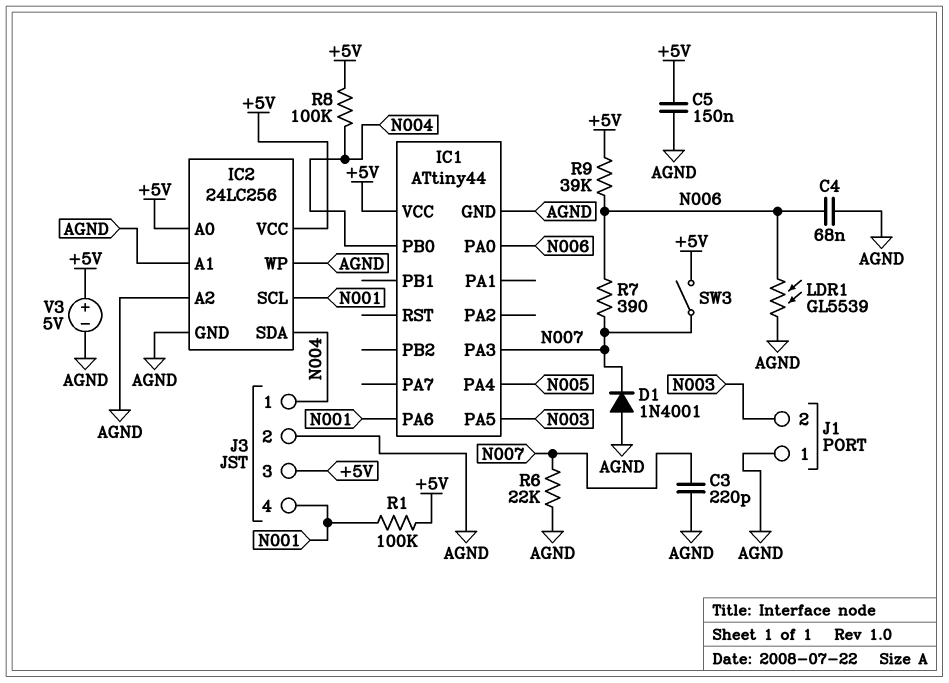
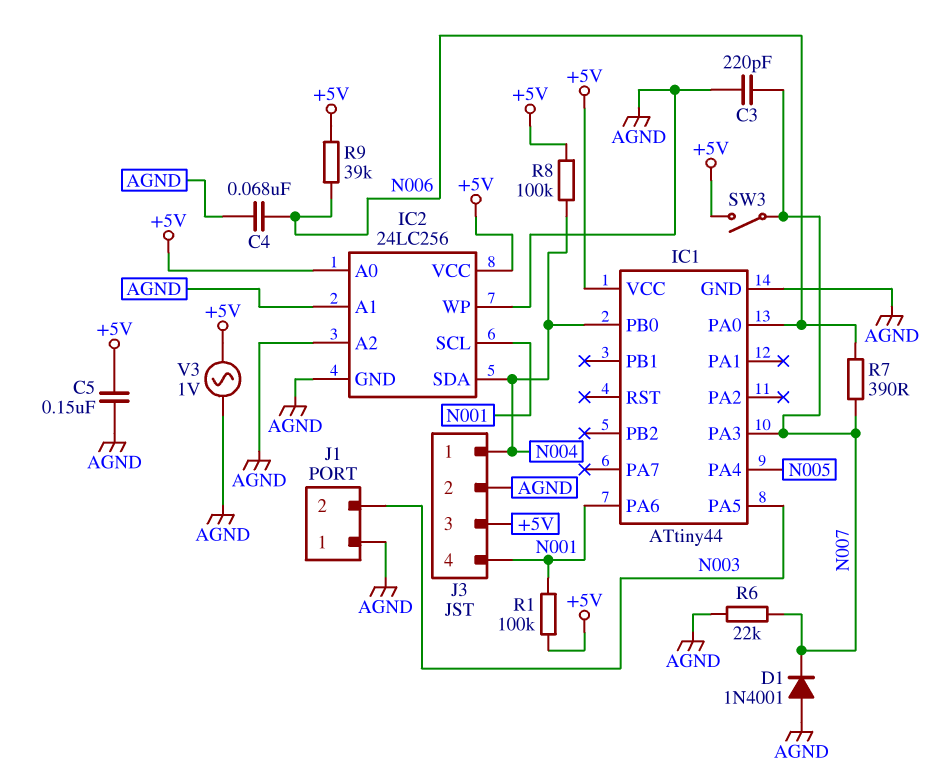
LDR1: GL5539 (AGND, N006) -> none
V3: 5V (plus +5V, minus AGND) -> AC 1V (+5V, AGND)

